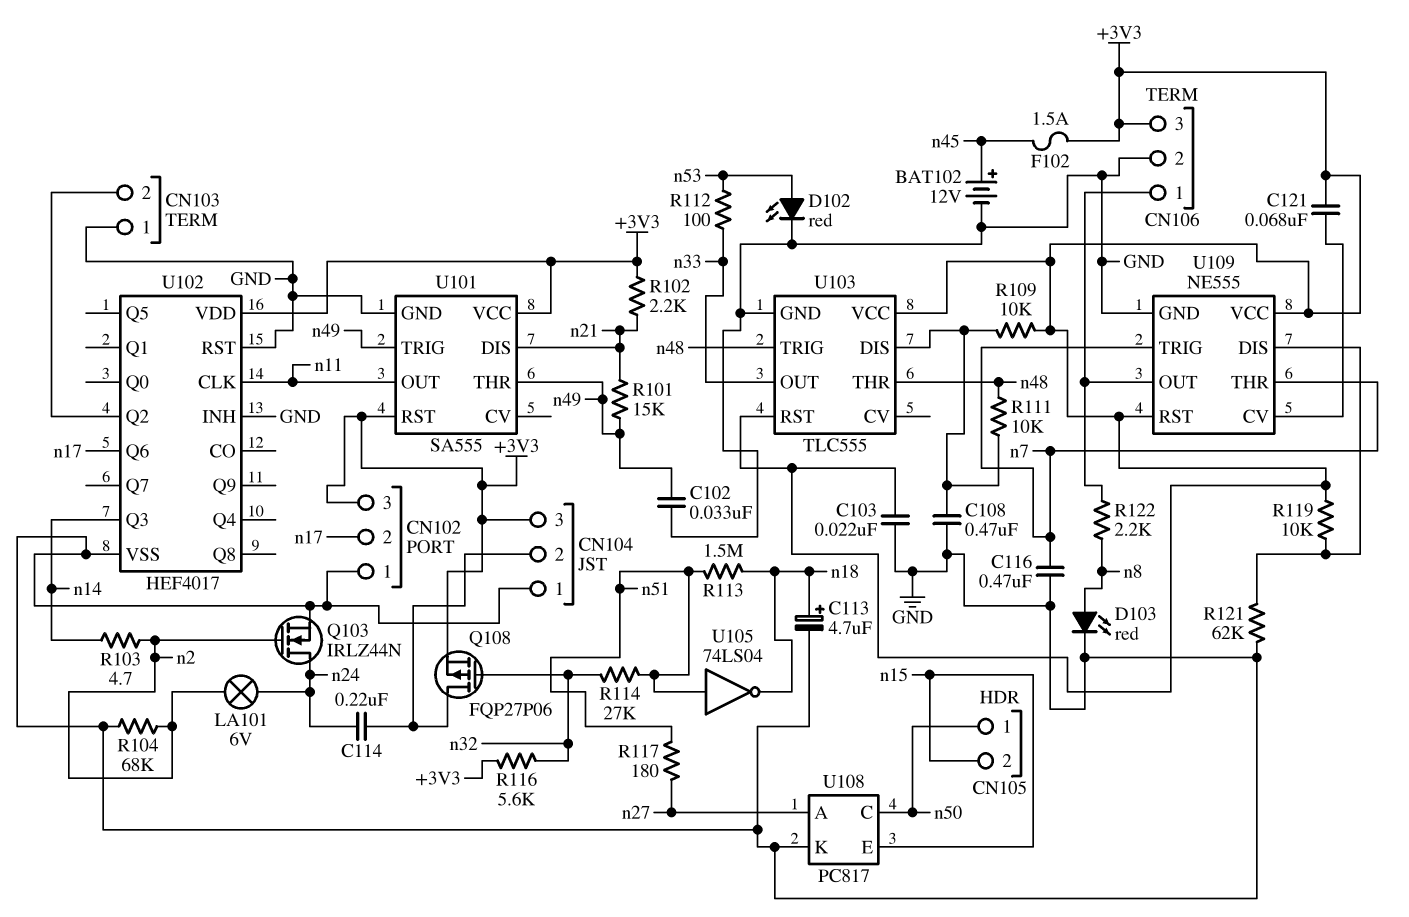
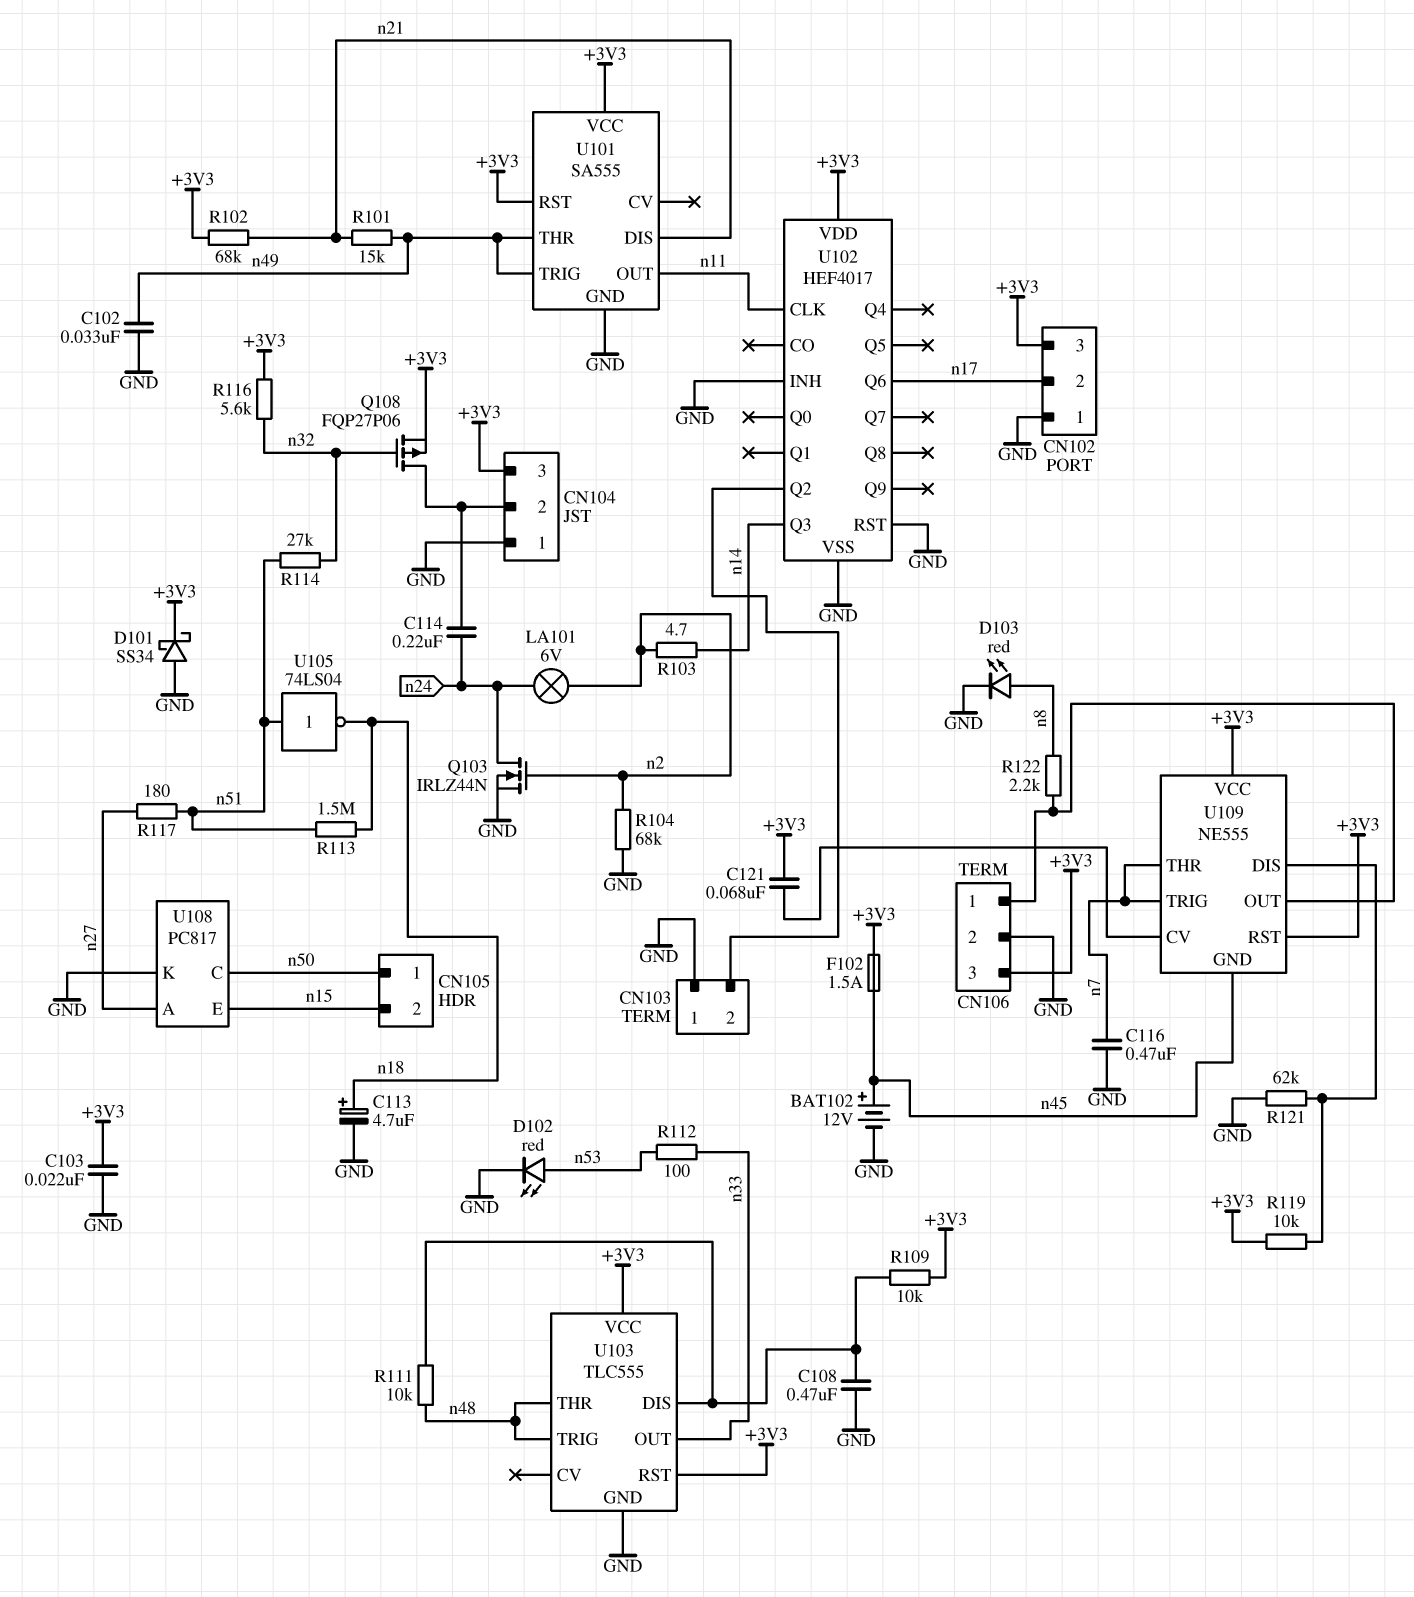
D101: none -> schottky SS34 (A GND, K +3V3)
R102: 2.2k (+3V3, n21) -> 68k (+3V3, n21)
U109 pin GND: GND -> n45

